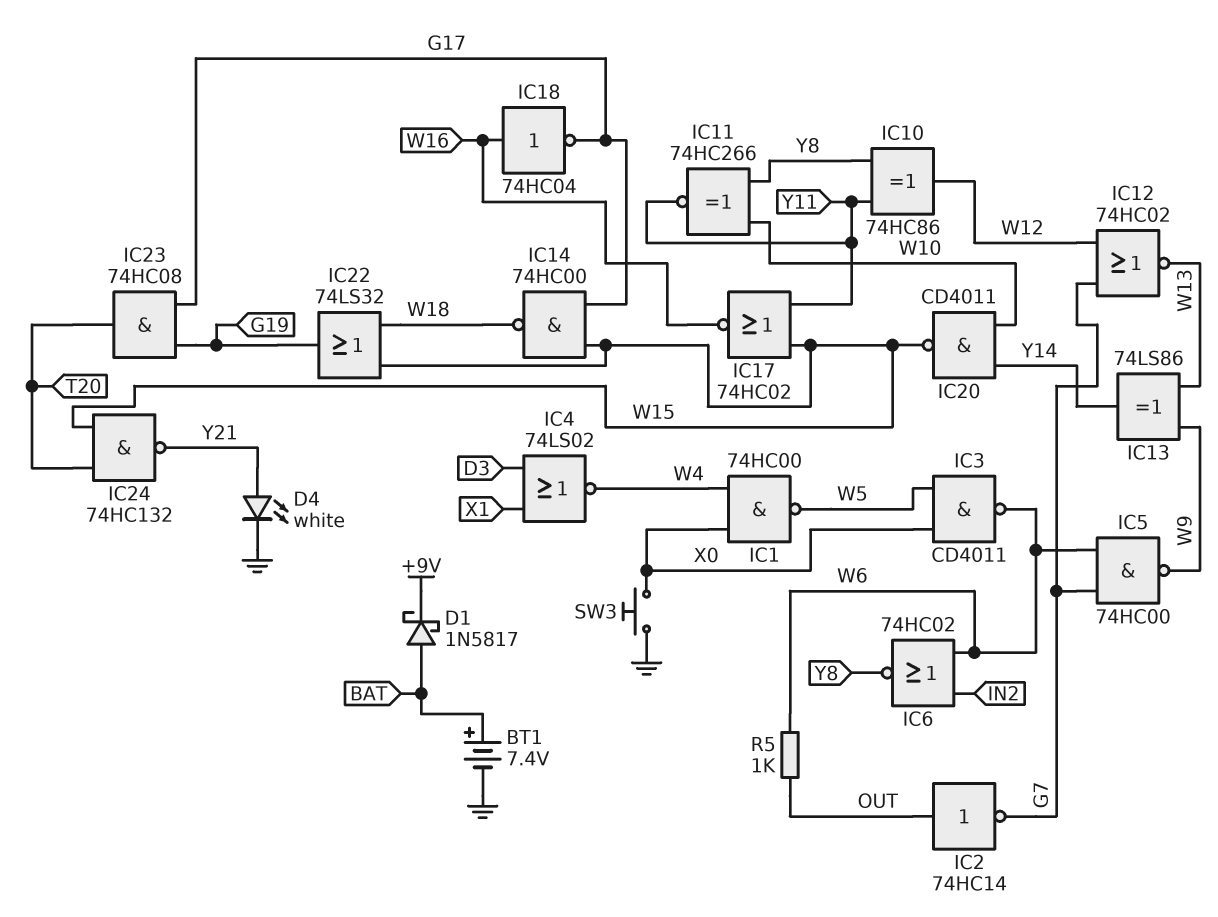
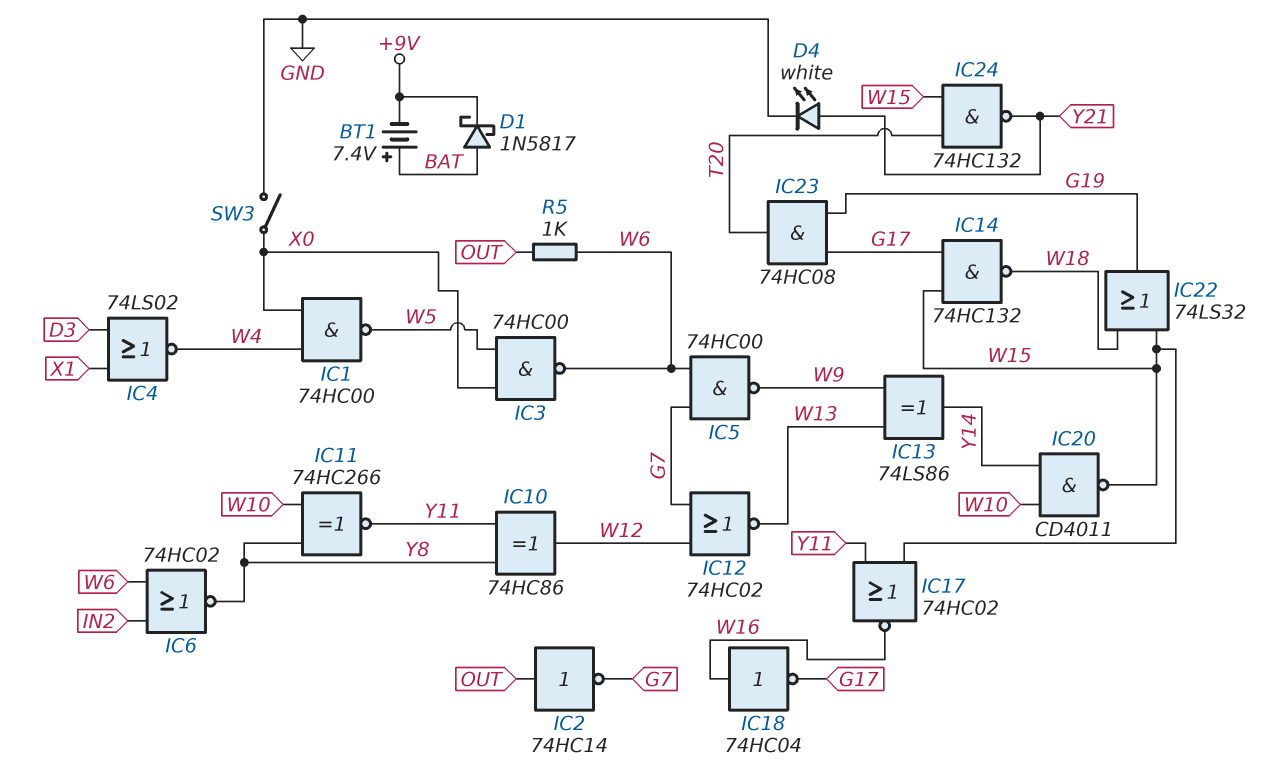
BT1: 7.4V (plus BAT, minus GND) -> 7.4V (plus BAT, minus +9V)
IC3: NAND CD4011 (in W5, in X0, out W6) -> NAND 74HC00 (in W5, in X0, out W6)
IC14: NAND 74HC00 (in G17, in W15, out W18) -> NAND 74HC132 (in G17, in W15, out W18)
SW3: button (GND, X0) -> switch (GND, X0)

